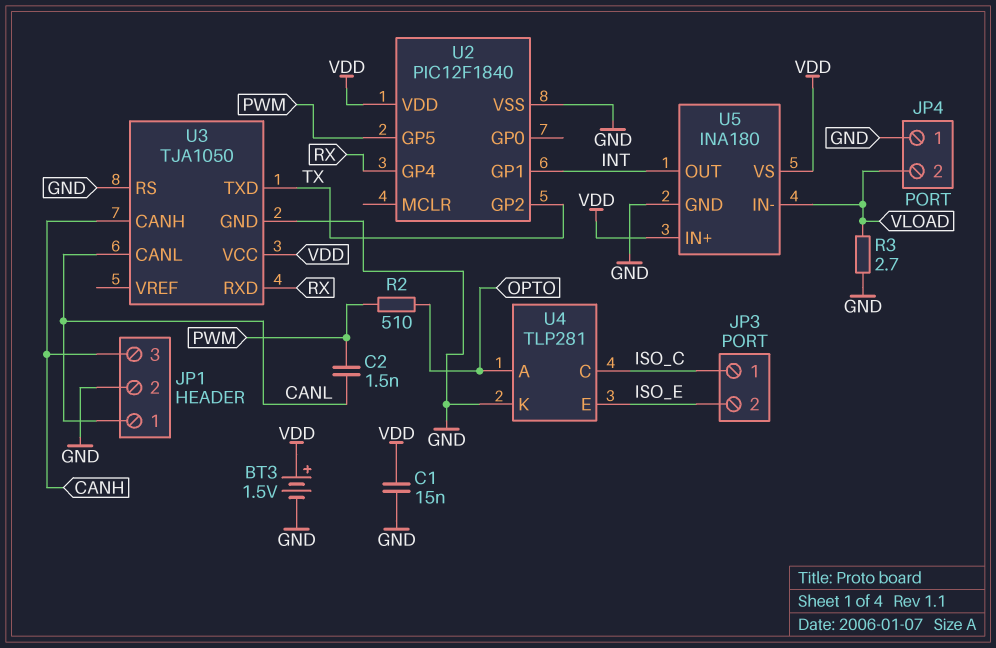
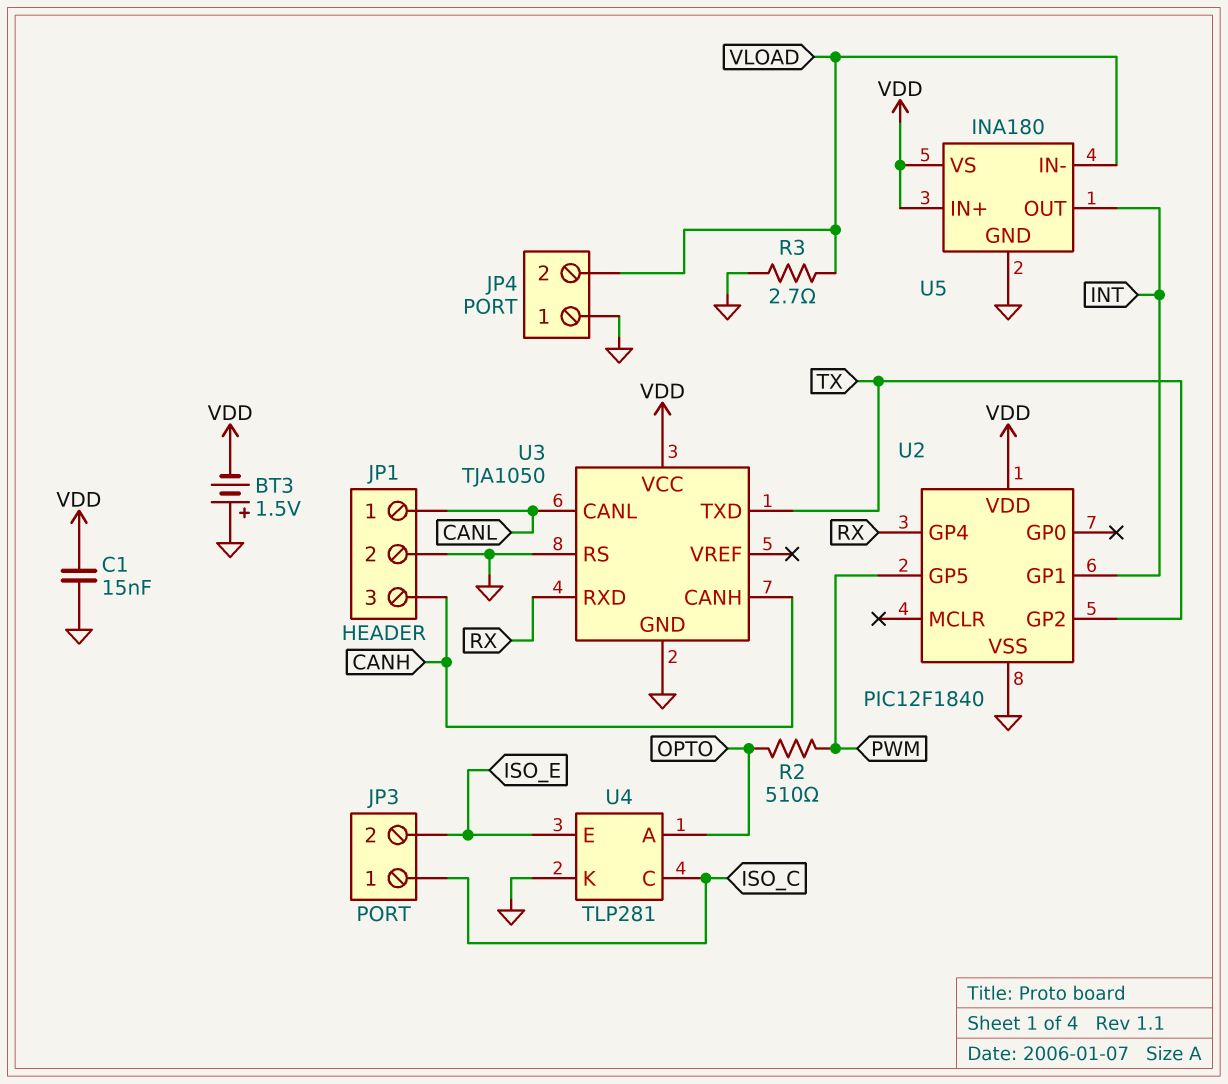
BT3: 1.5V (plus VDD, minus GND) -> 1.5V (plus GND, minus VDD)
C2: 1.5nF (CANL, PWM) -> none

